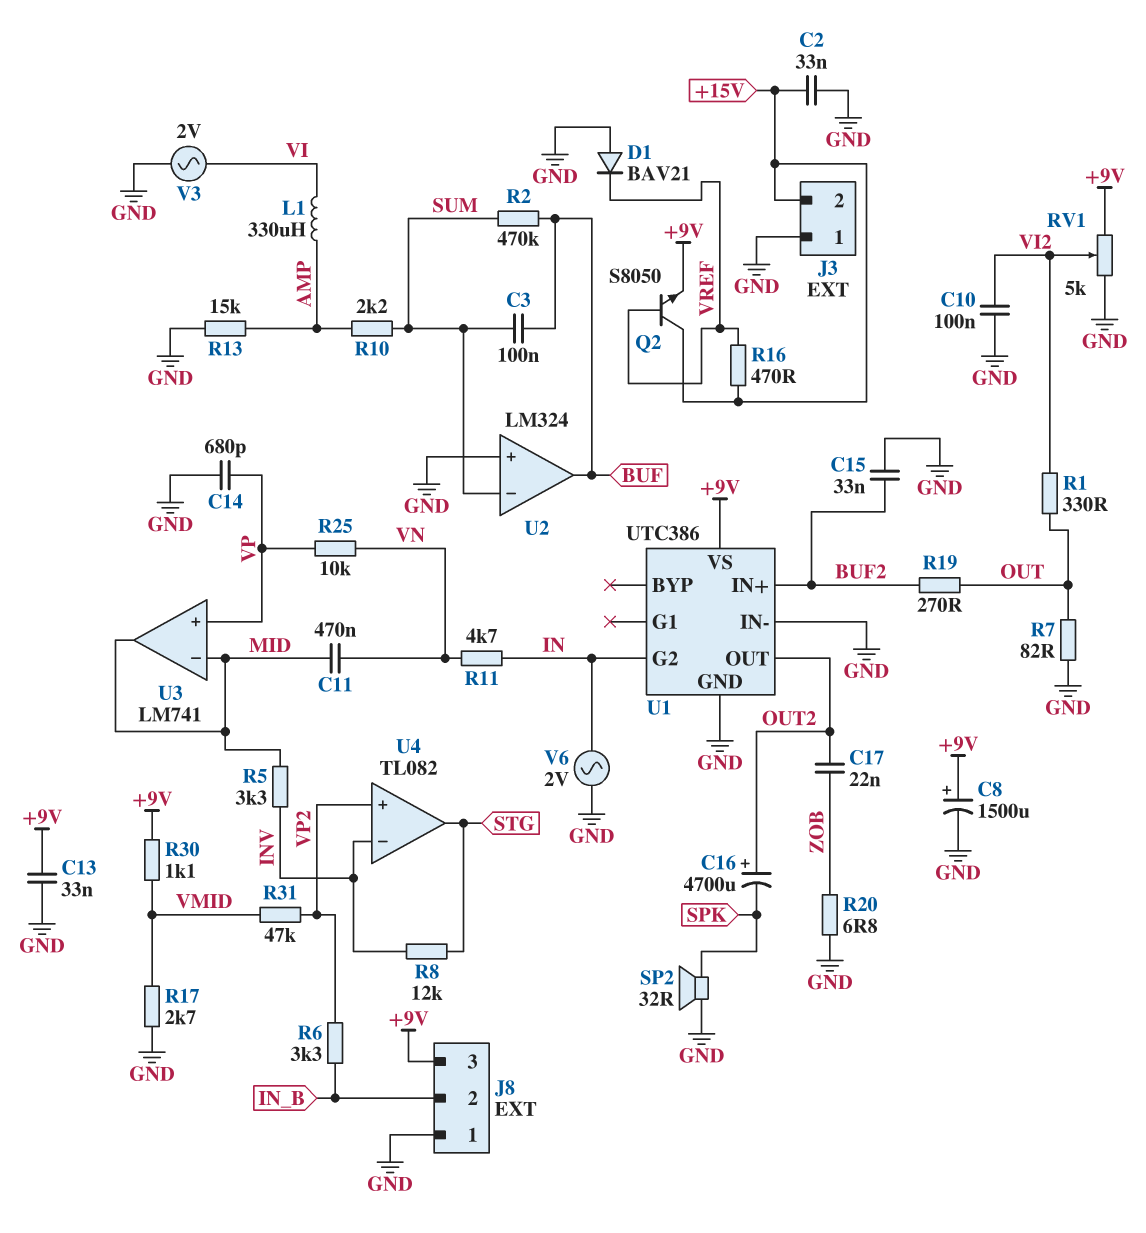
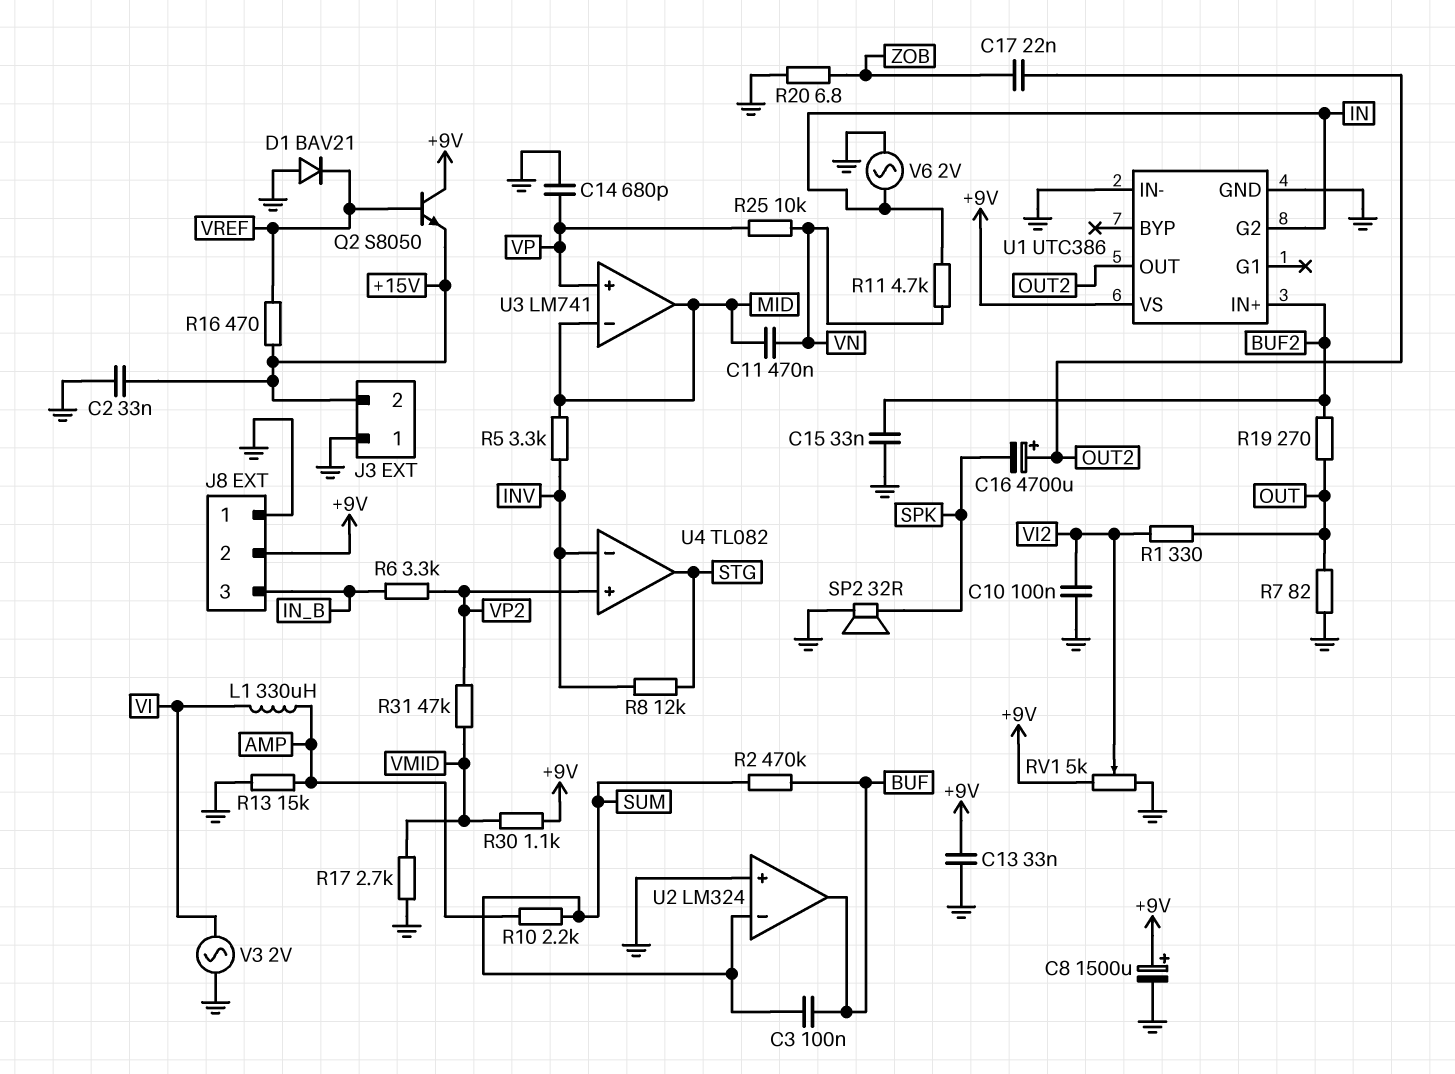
J8 pin 2: IN_B -> +9V
J8 pin 3: +9V -> IN_B
Q2: NPN S8050 (B VREF, C +15V, E +9V) -> NPN S8050 (B VREF, C +9V, E +15V)

